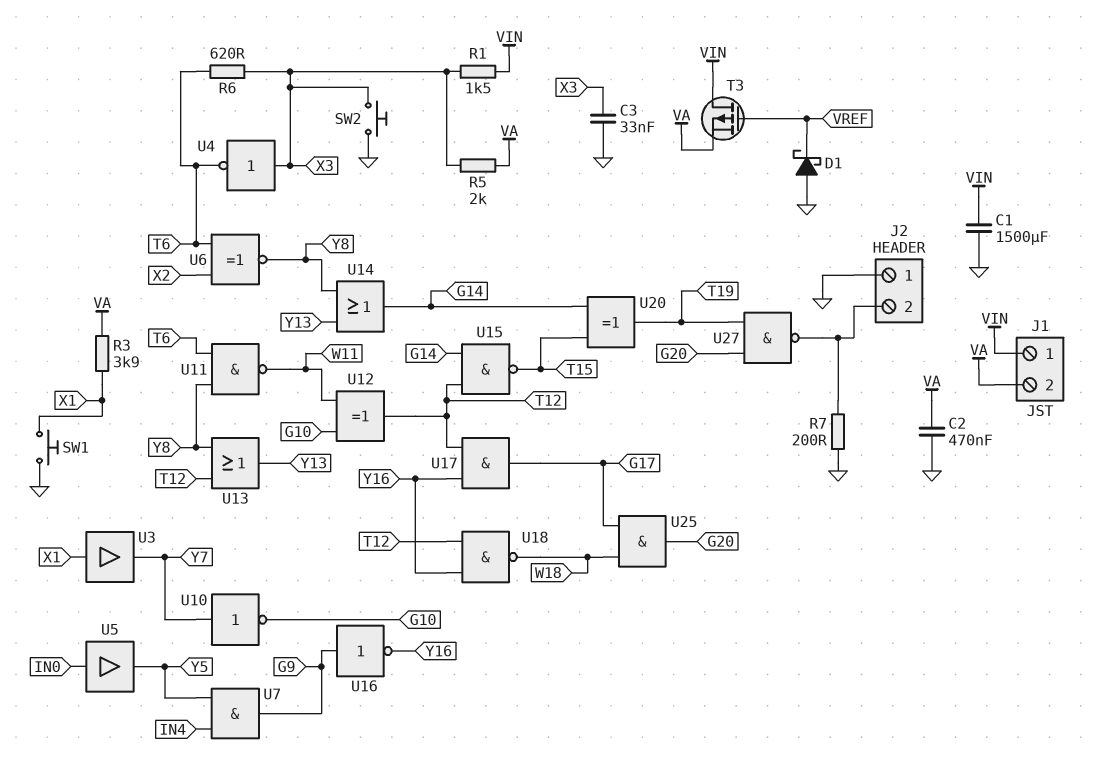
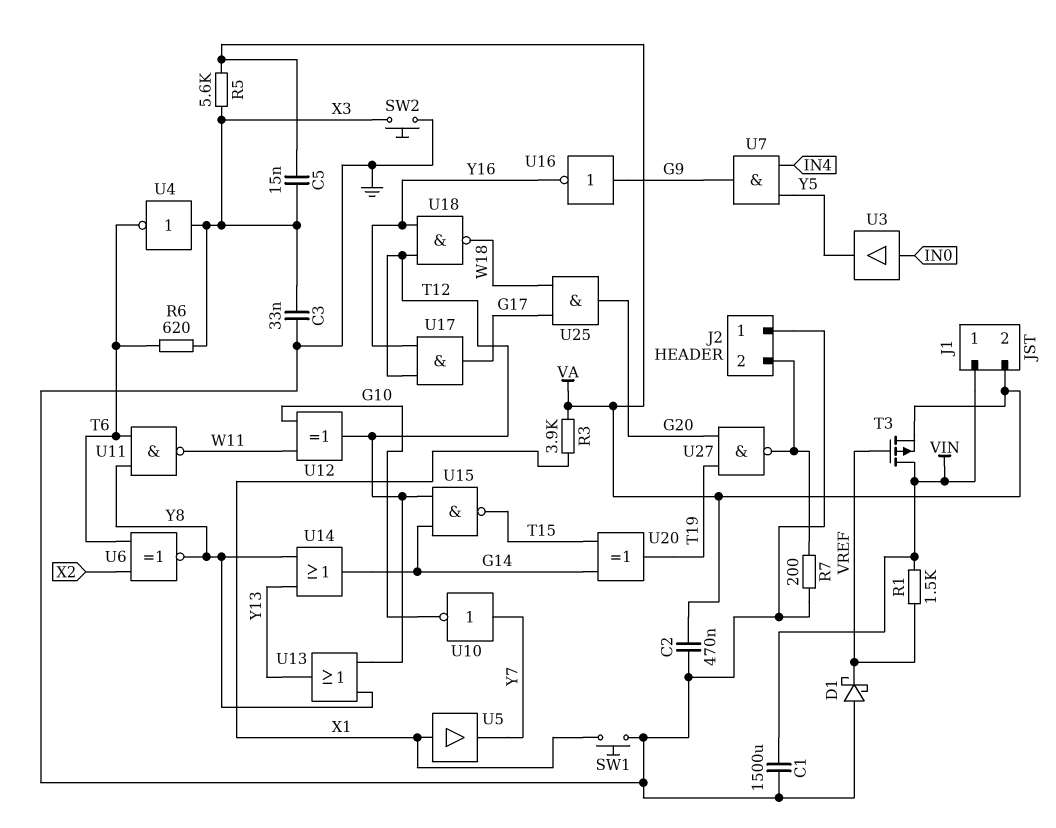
C5: none -> 15nF (VA, X3)
R1: 1.5k (VIN, X3) -> 1.5k (VIN, VREF)
R5: 2k (VA, X3) -> 5.6k (VA, X3)
U3: buffer (in X1, out Y7) -> buffer (in IN0, out Y5)
U5: buffer (in IN0, out Y5) -> buffer (in X1, out Y7)

